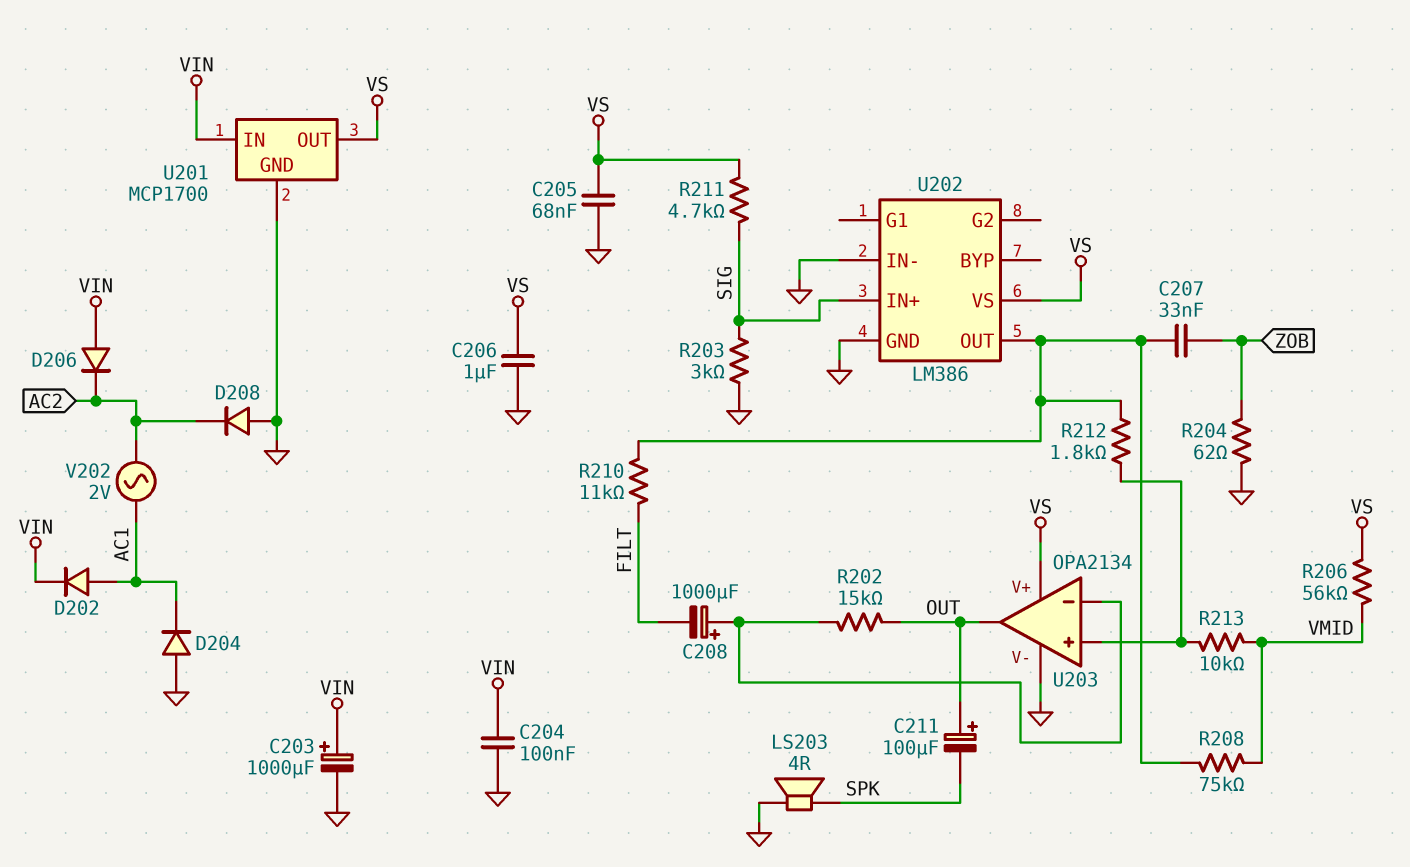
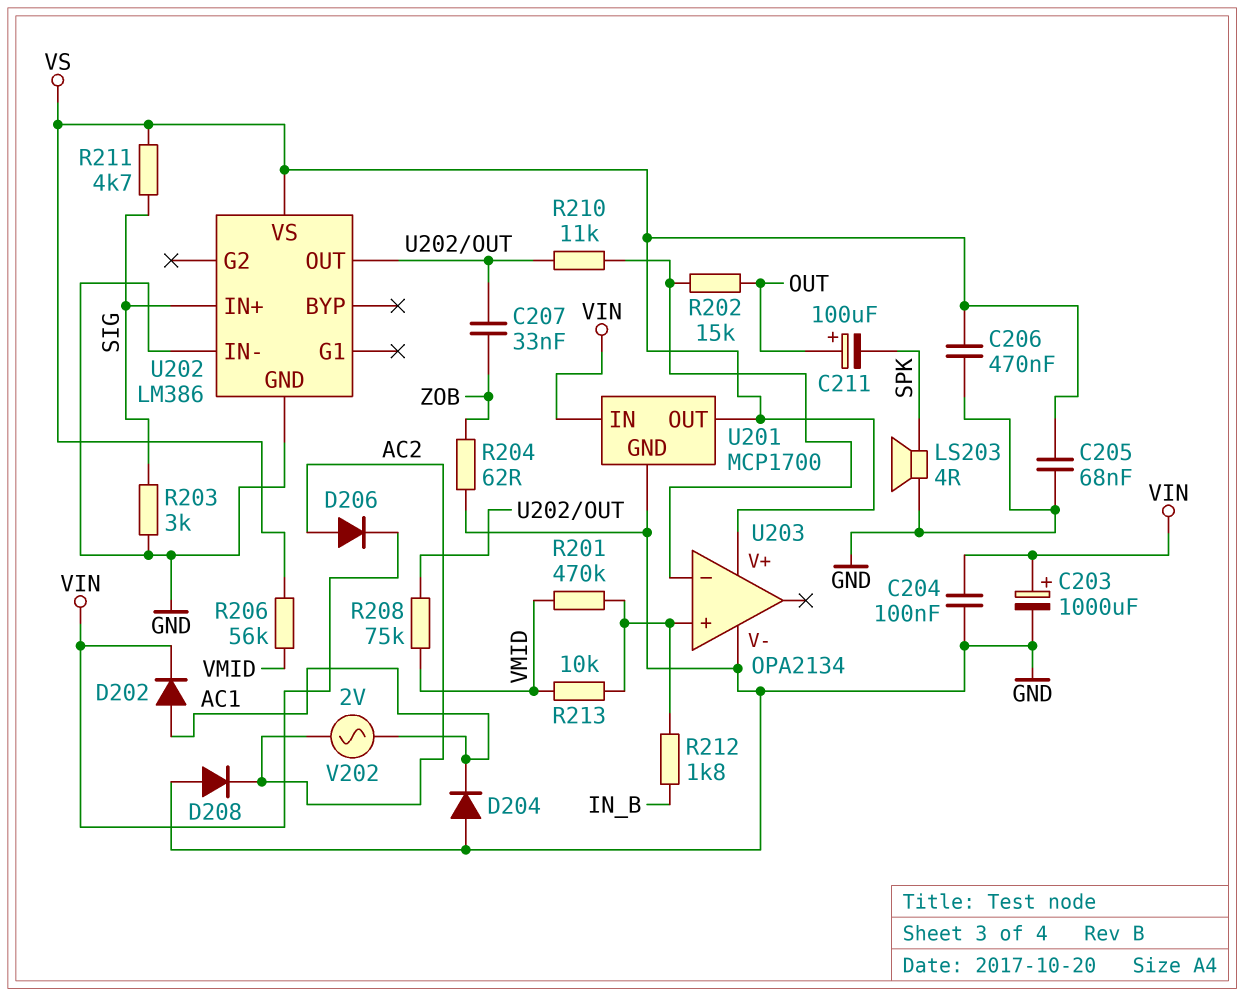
C206: 1uF (GND, VS) -> 470nF (GND, VS)
C208: 1000uF (plus U203/in-, minus FILT) -> none
D206: diode (A VIN, K AC2) -> diode (A AC2, K VIN)
R201: none -> 470k (U203/in+, VMID)
R210: 11k (FILT, U202/OUT) -> 11k (U202/OUT, U203/in-)
R212: 1.8k (U202/OUT, U203/in+) -> 1.8k (IN_B, U203/in+)
U203 pin out: OUT -> none

